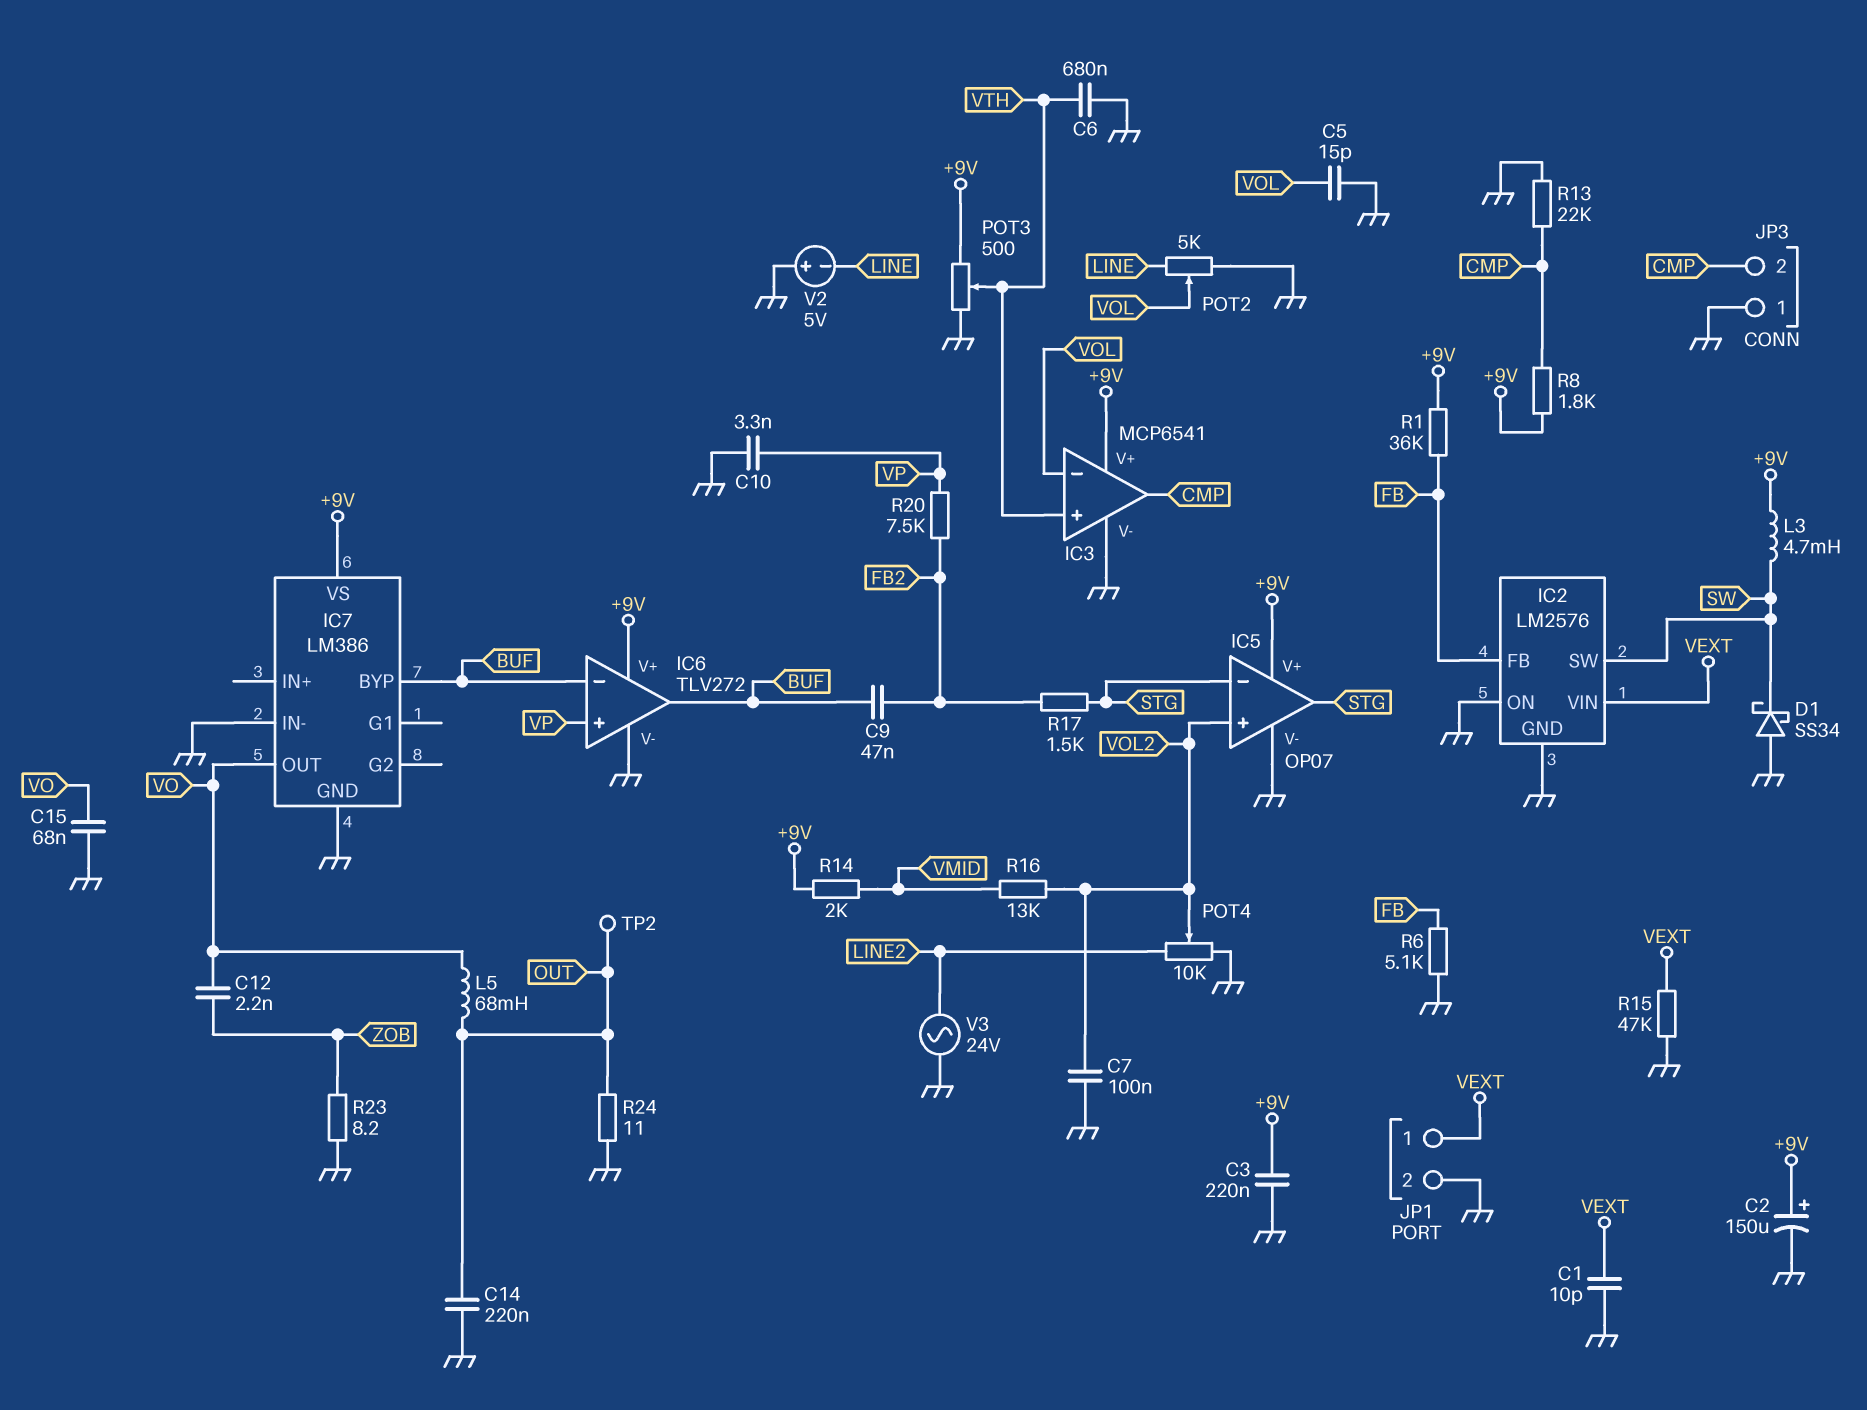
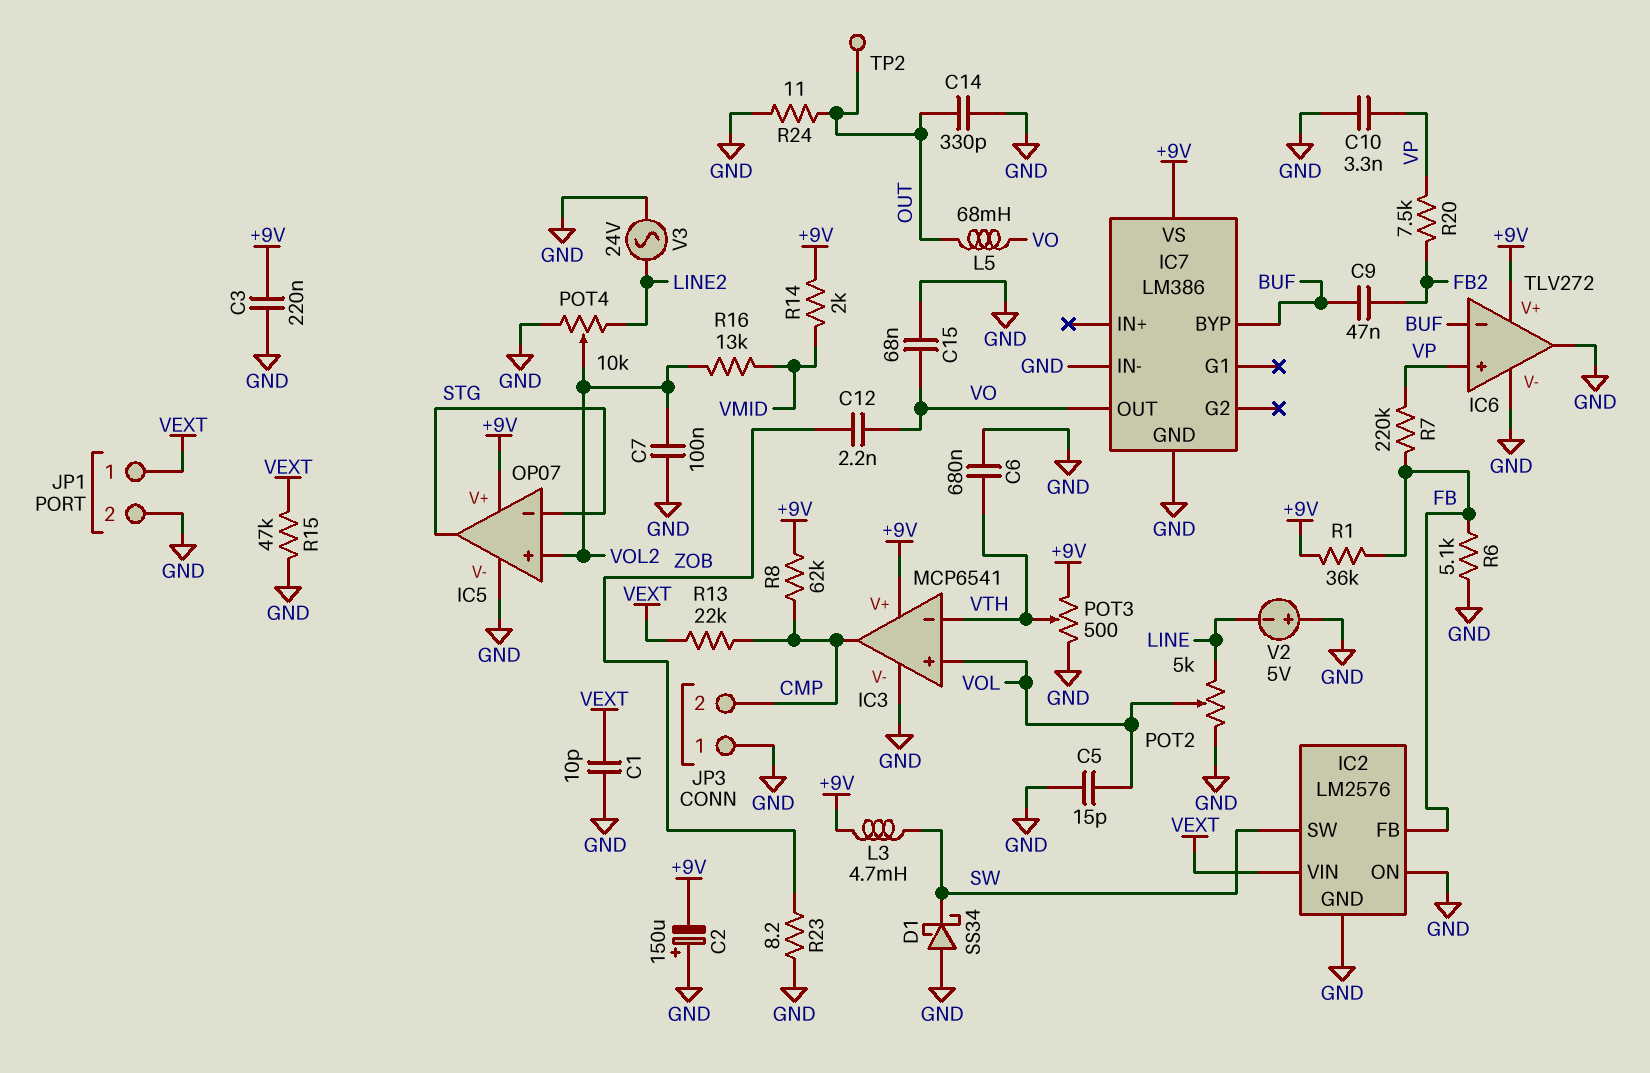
C2: 150uF (plus +9V, minus GND) -> 150uF (plus GND, minus +9V)
C14: 220nF (GND, OUT) -> 330pF (GND, OUT)
IC3 pin in+: VTH -> VOL
IC3 pin in-: VOL -> VTH
IC6 pin out: BUF -> GND
R7: none -> 220k (FB, VP)
R8: 1.8k (+9V, CMP) -> 62k (+9V, CMP)
R13: 22k (CMP, GND) -> 22k (CMP, VEXT)
R17: 1.5k (FB2, STG) -> none

